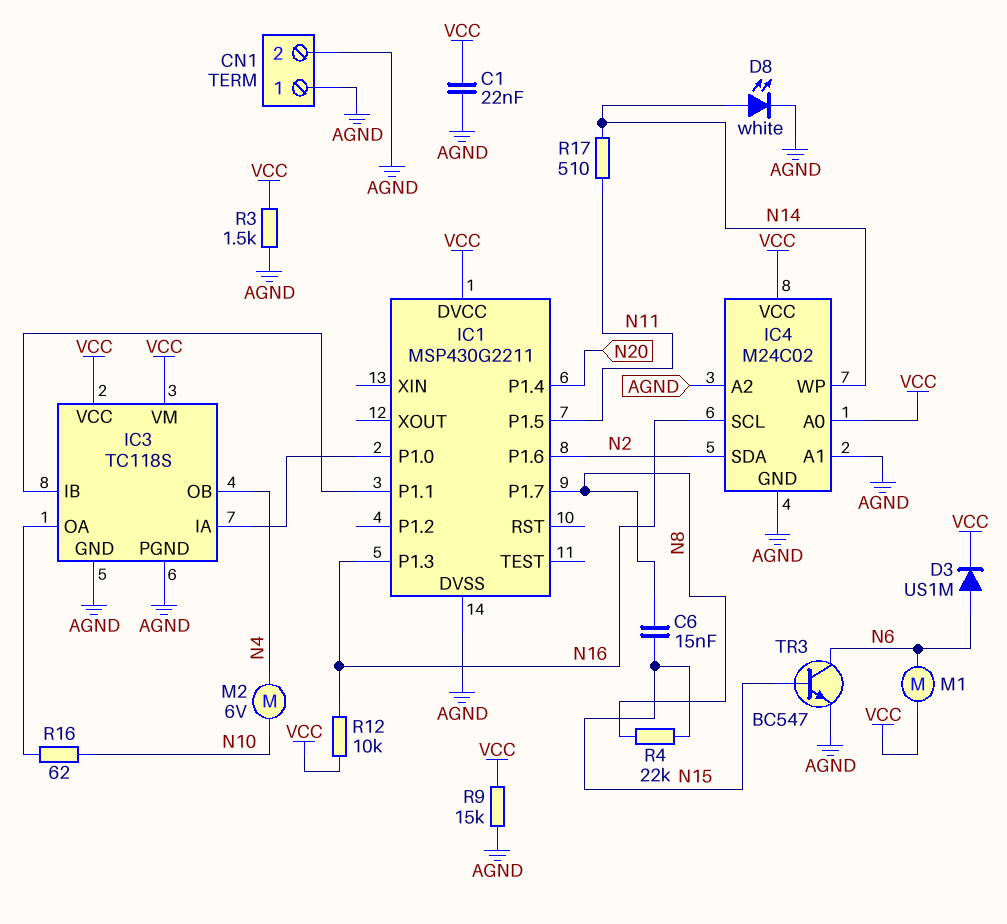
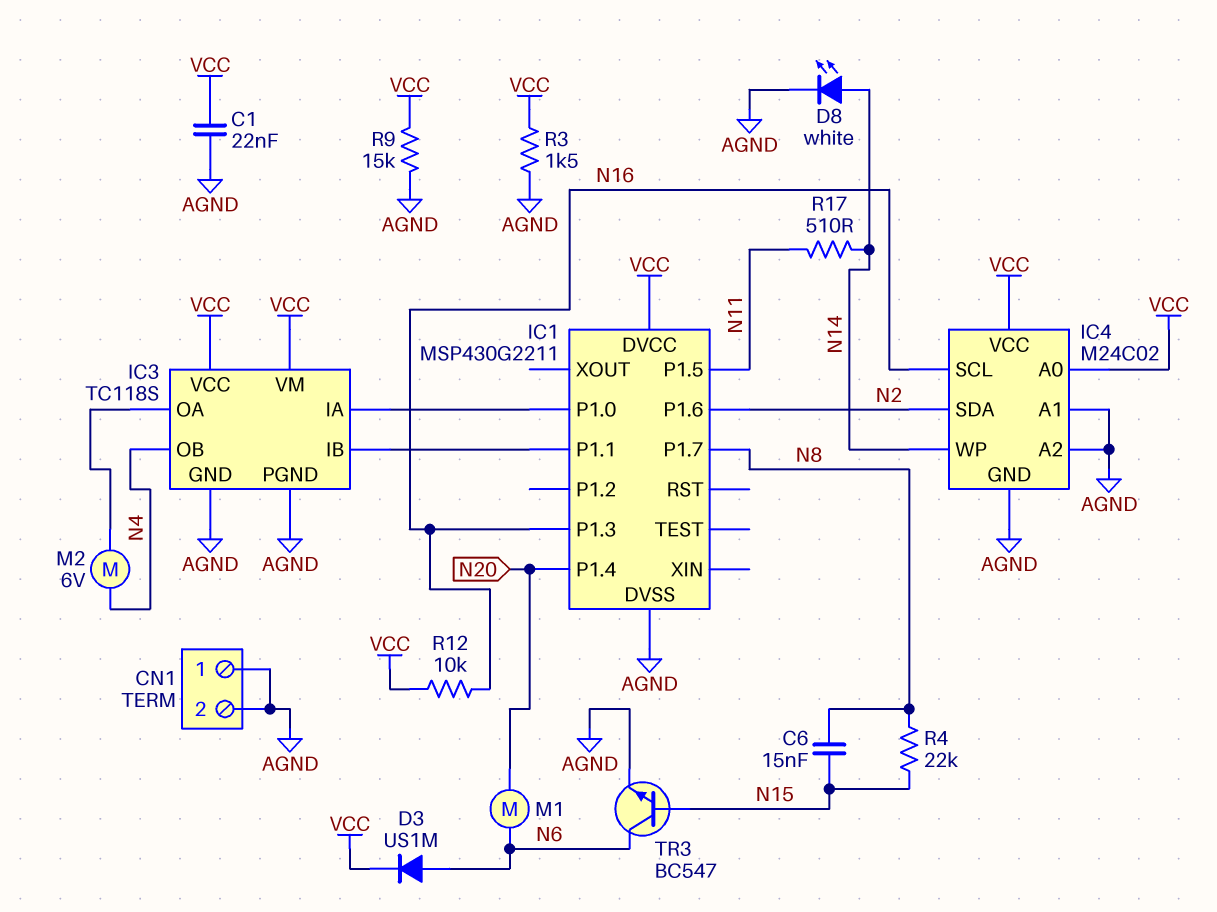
M1: motor (N6, VCC) -> motor (N6, N20)
M2: motor 6V (N4, N10) -> motor 6V (IC3/OA, N4)
R16: 62 (IC3/OA, N10) -> none

